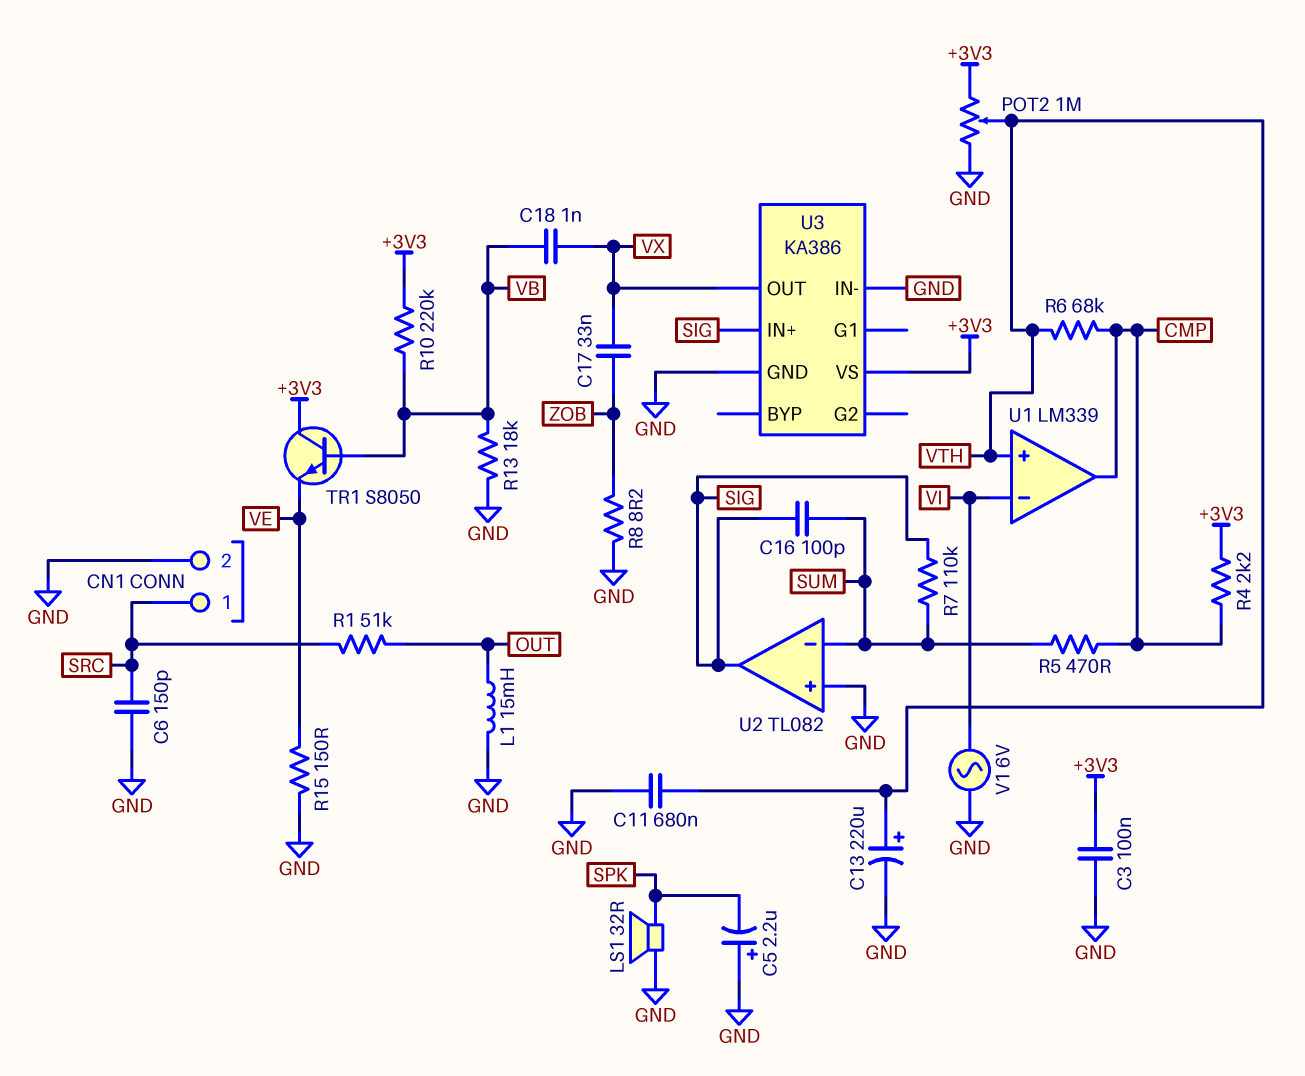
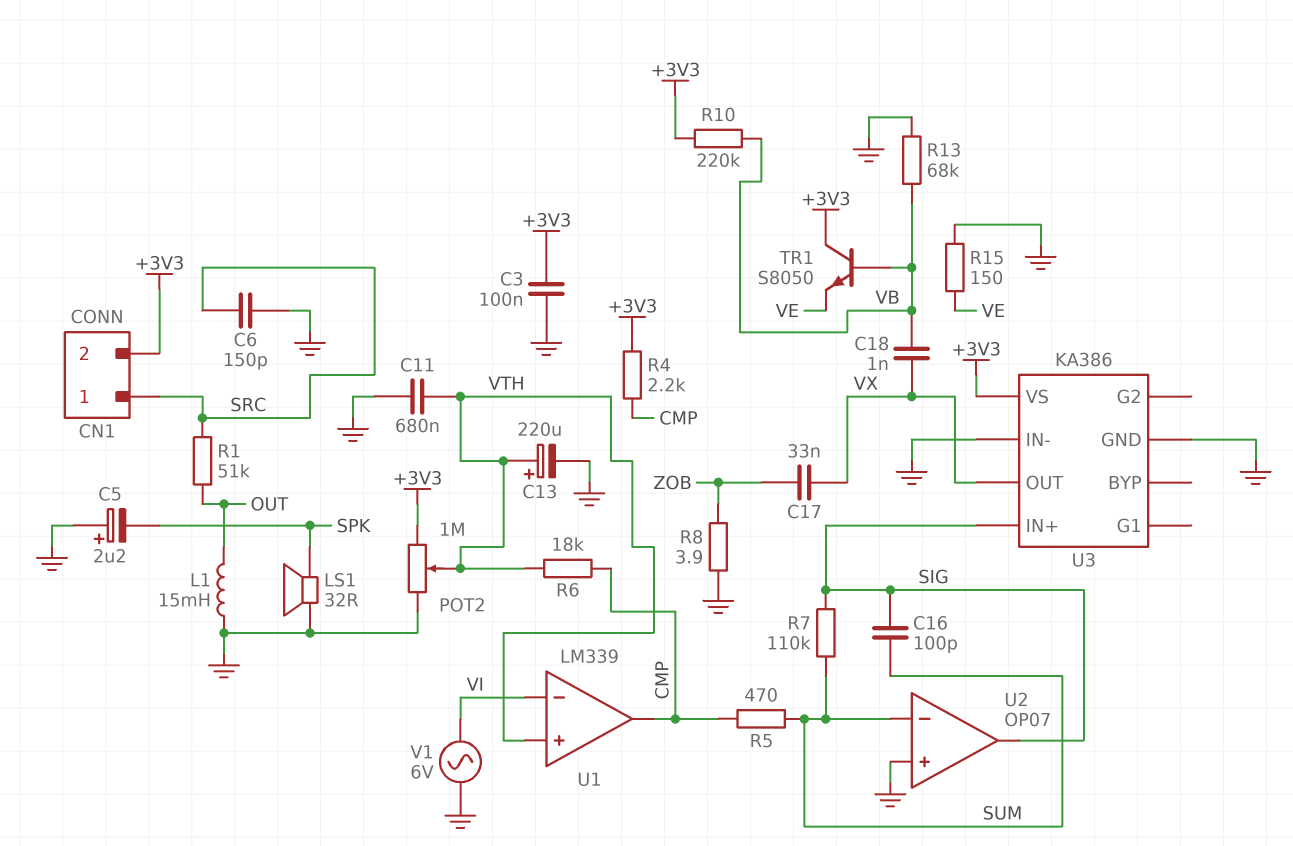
CN1 pin 2: GND -> +3V3
R6: 68k (CMP, VTH) -> 18k (CMP, VTH)
R8: 8.2 (GND, ZOB) -> 3.9 (GND, ZOB)
R13: 18k (GND, VB) -> 68k (GND, VB)
U2: TL082 -> OP07

